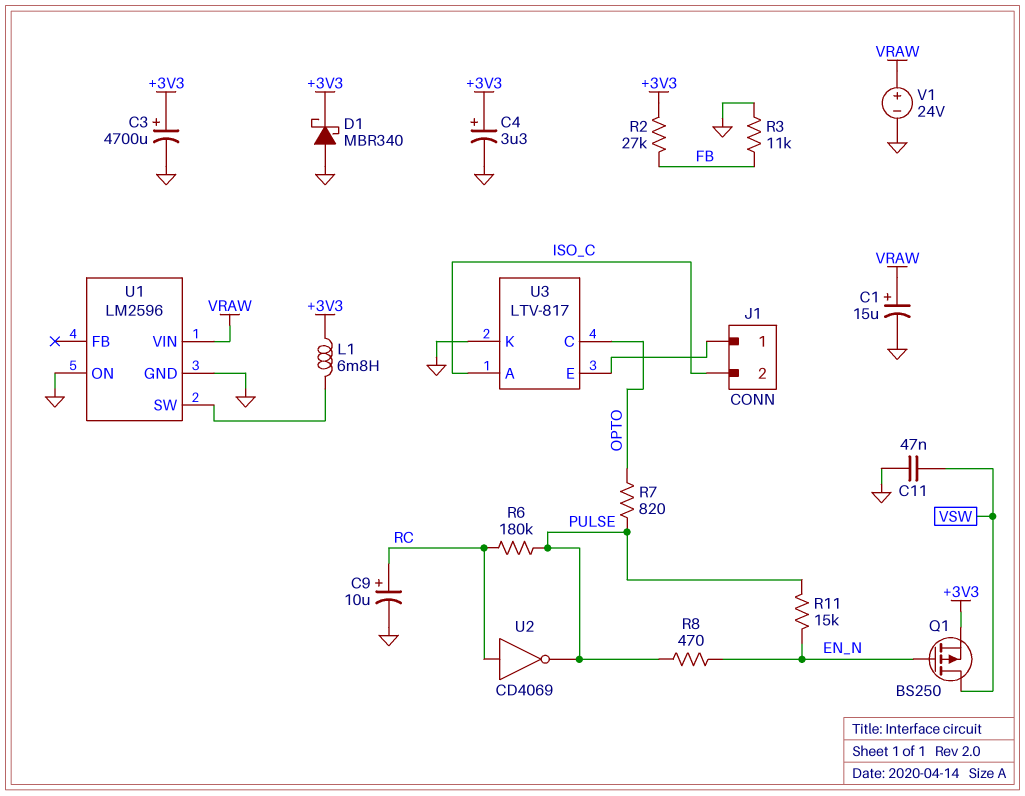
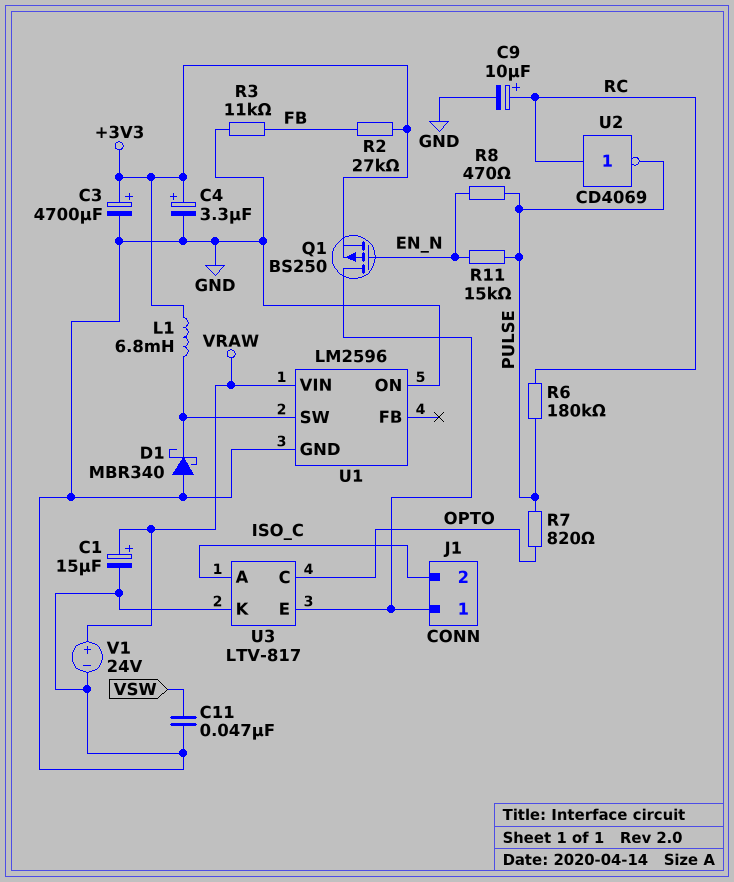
D1: schottky MBR340 (A GND, K +3V3) -> schottky MBR340 (A GND, K U1/SW)
Q1: PMOS BS250 (G EN_N, D VSW, S +3V3) -> PMOS BS250 (G EN_N, D J1/1, S +3V3)

